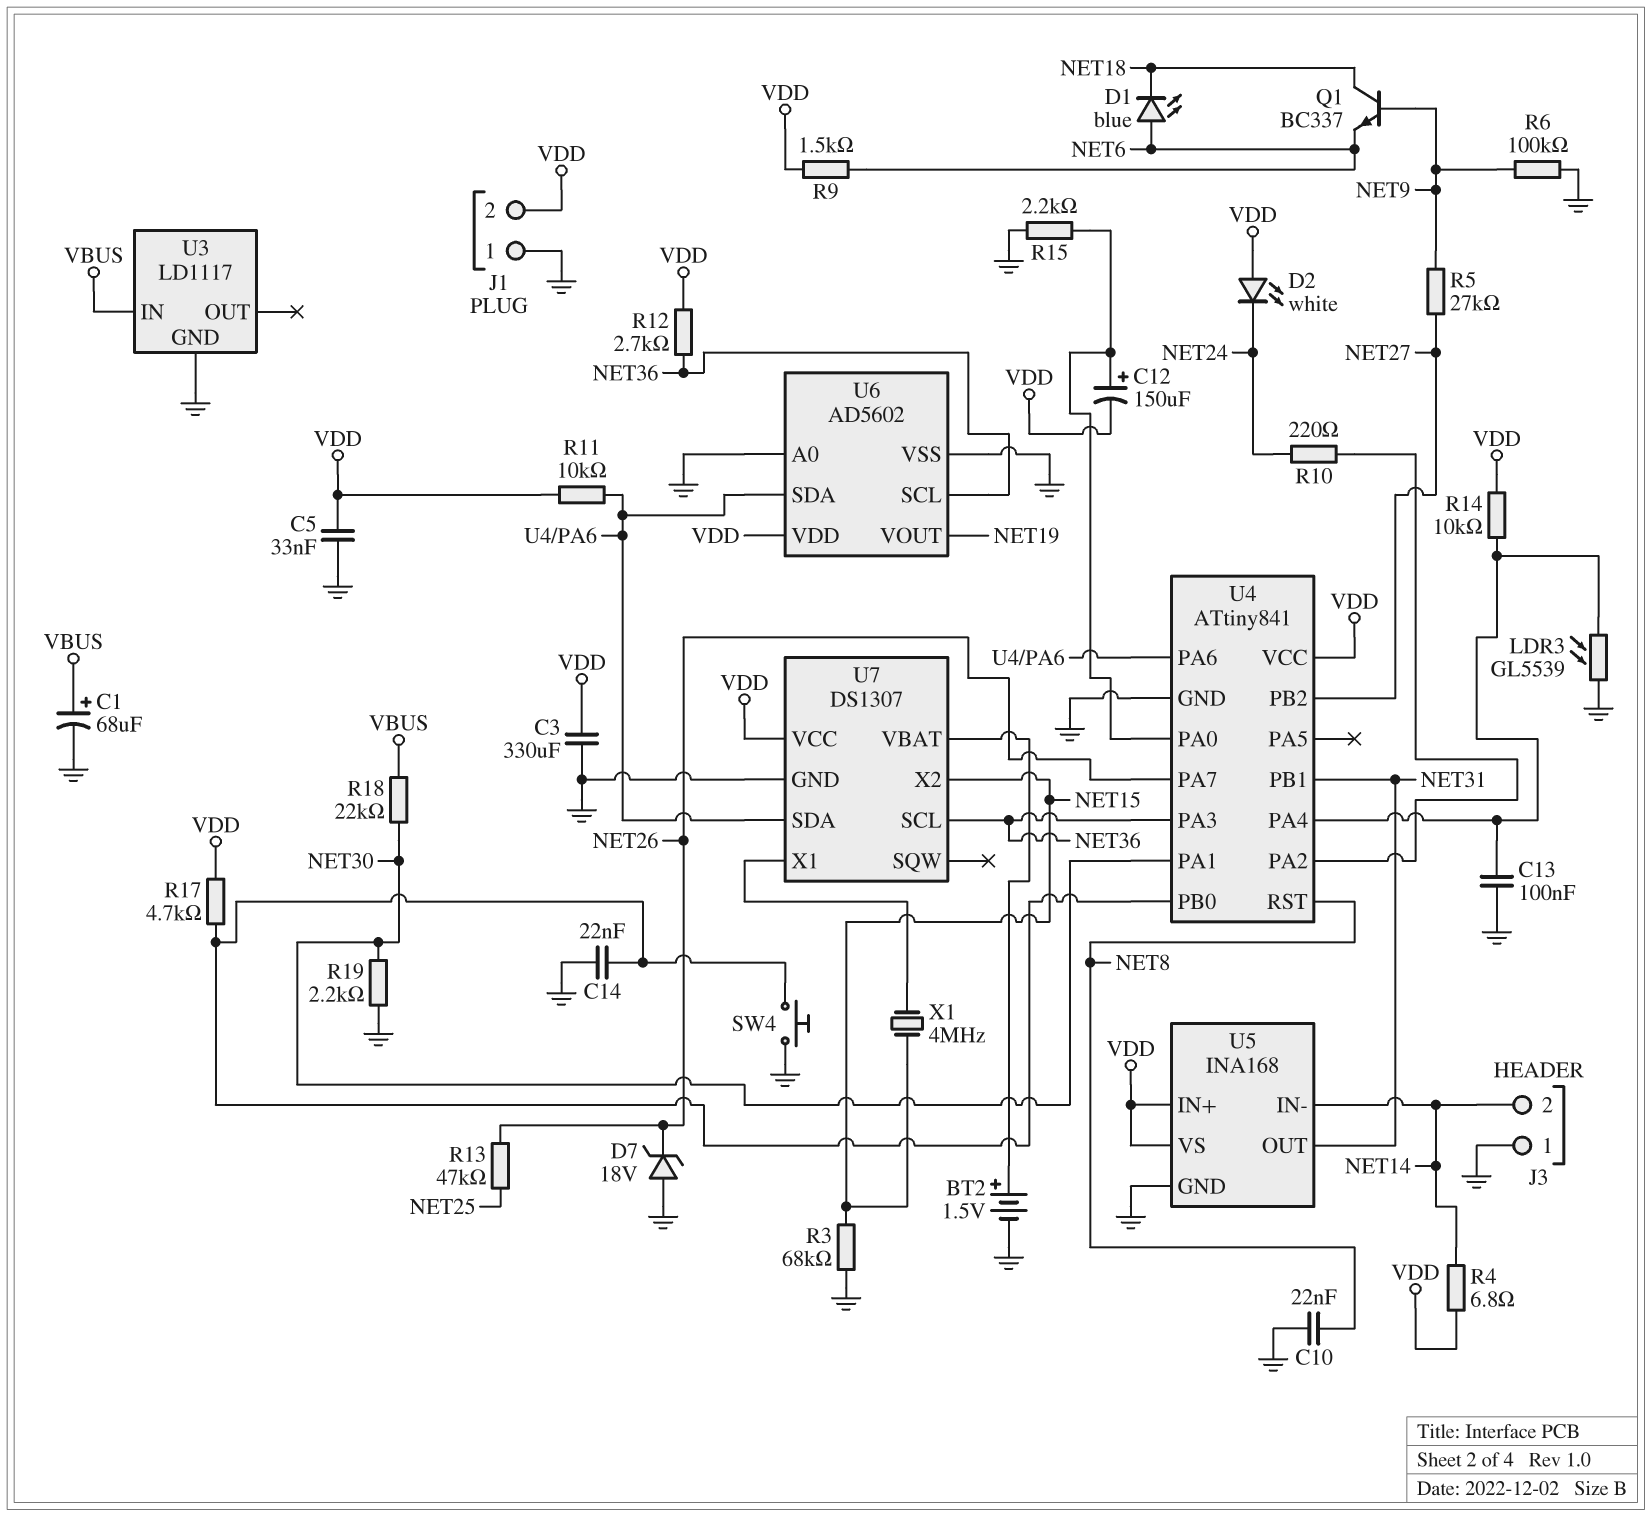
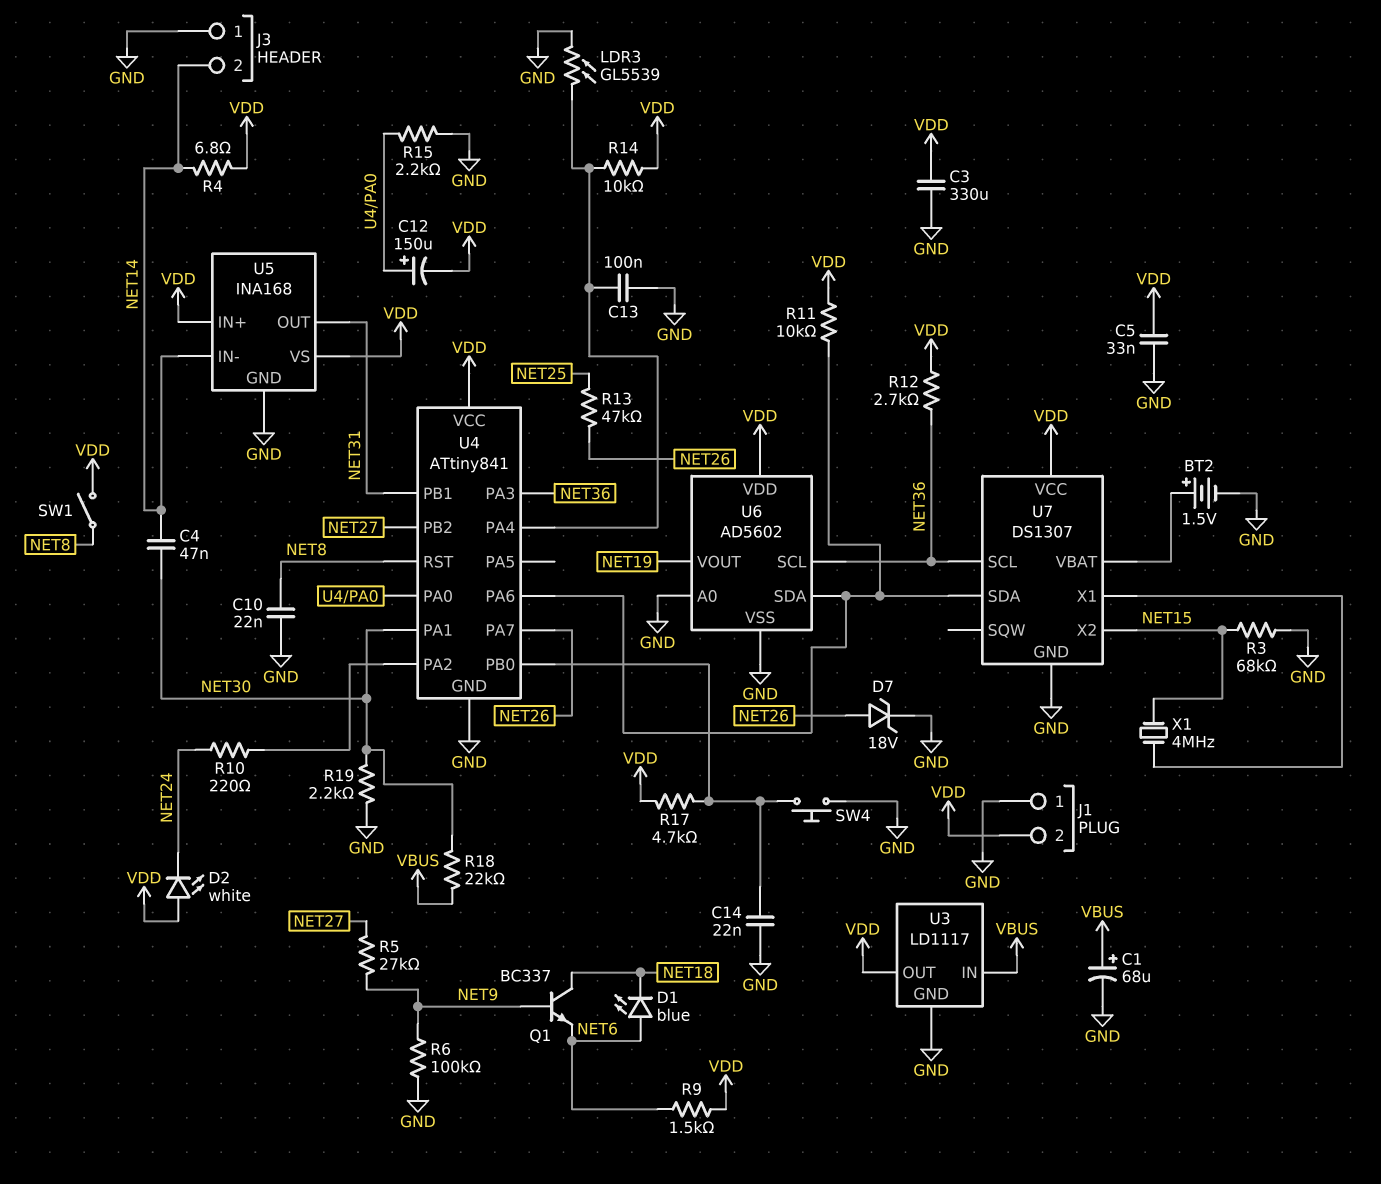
C4: none -> 47nF (NET14, NET30)
D7: zener 18V (A GND, K NET26) -> zener 18V (A NET26, K GND)
SW1: none -> switch (NET8, VDD)
U3 pin OUT: none -> VDD

